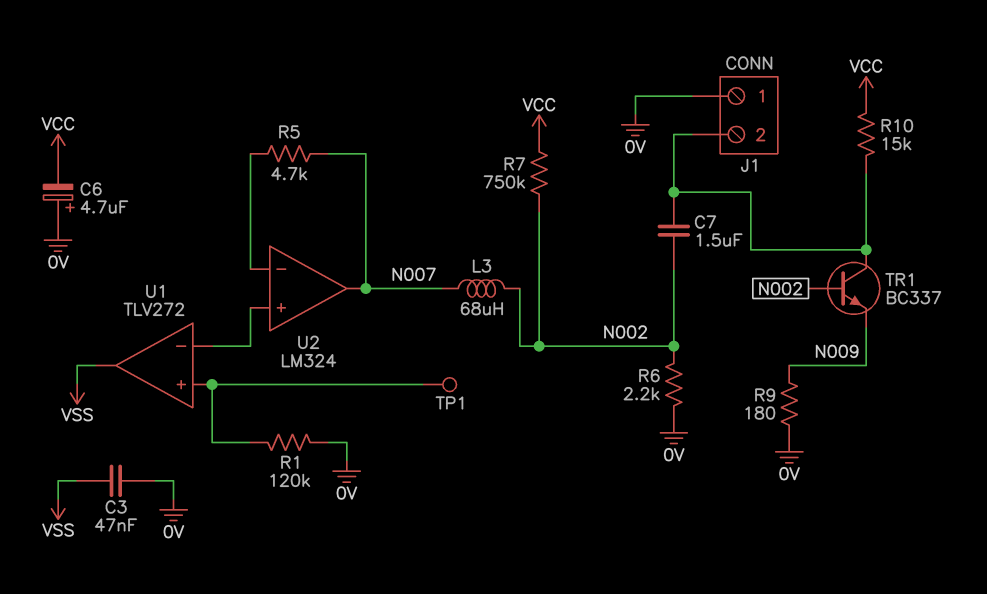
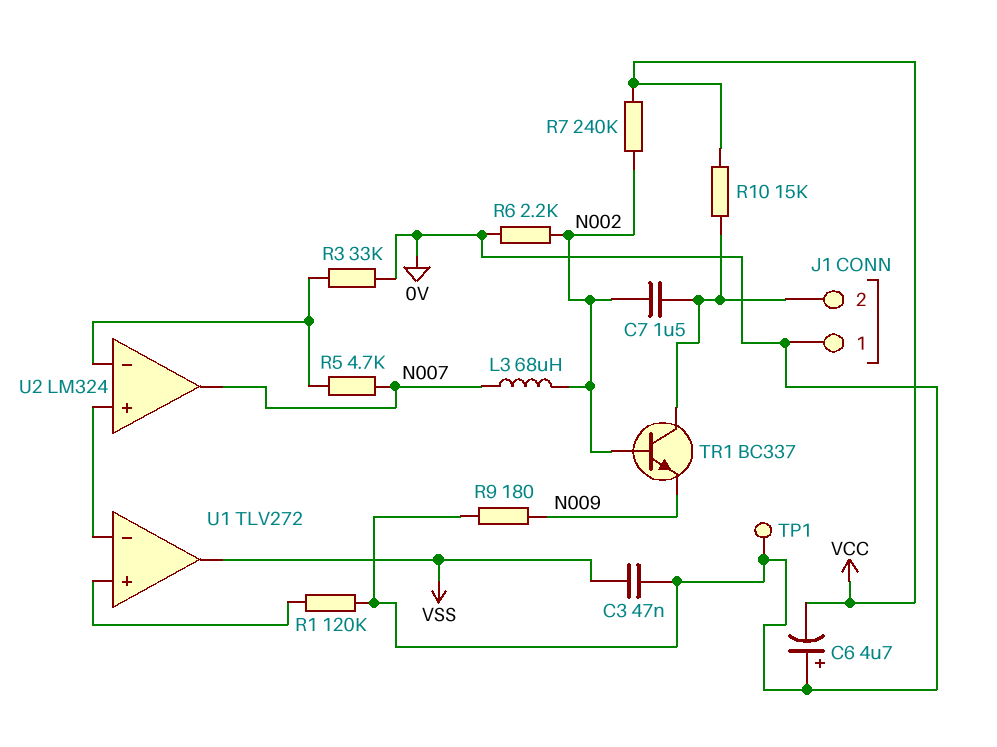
R3: none -> 33k (0V, U2/in-)
R7: 750k (N002, VCC) -> 240k (N002, VCC)
TP1: test point (U1/in+) -> test point (0V)

